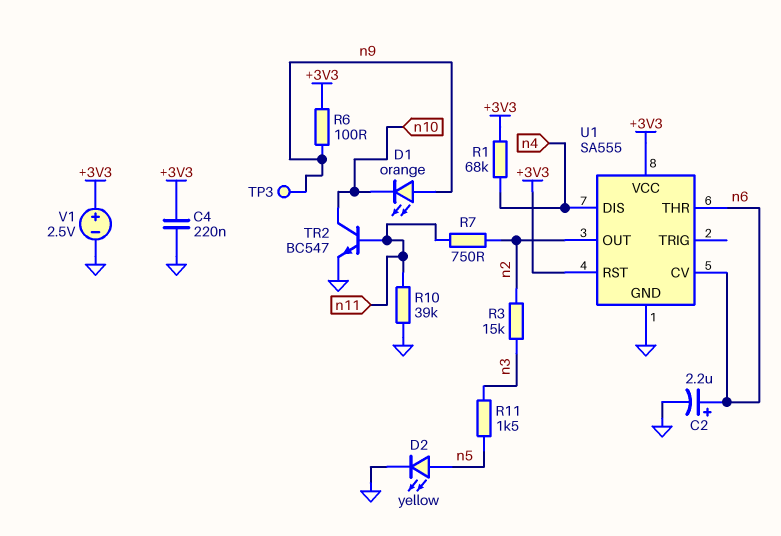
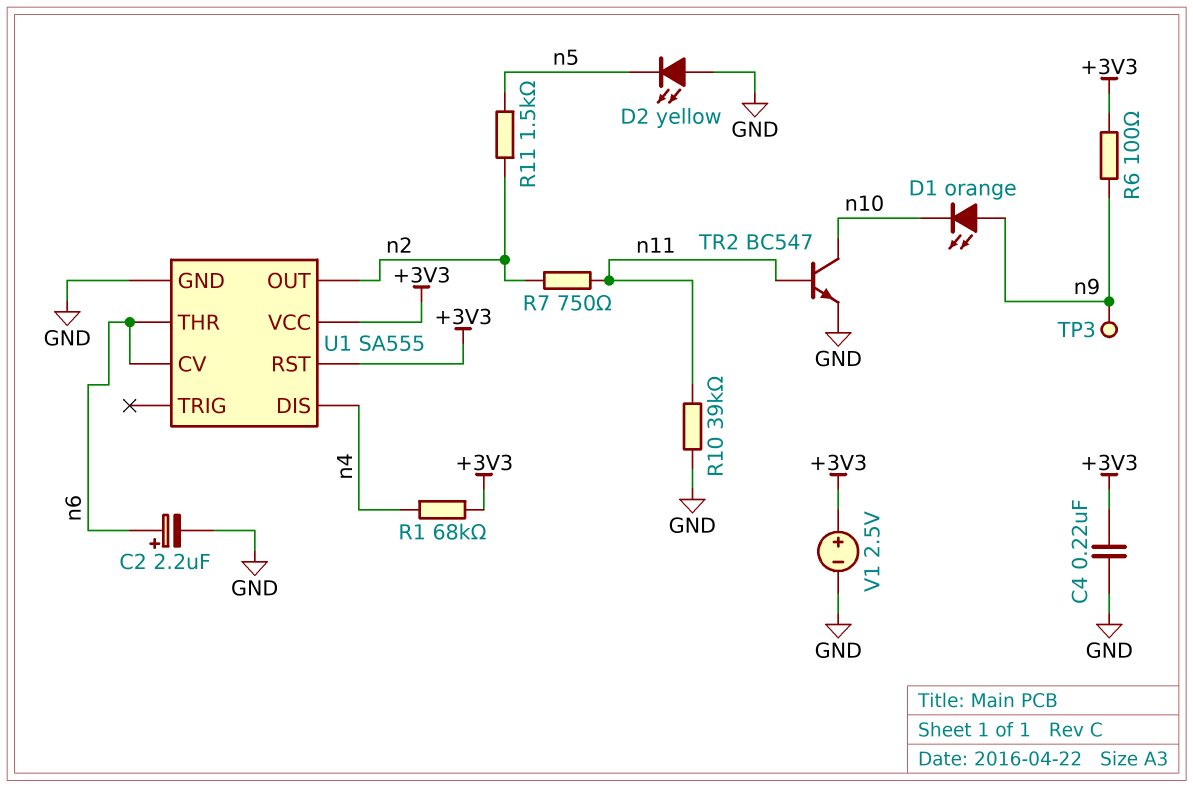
D2: LED yellow (A n5, K GND) -> LED yellow (A GND, K n5)
R3: 15k (n2, n3) -> none
R11: 1.5k (n3, n5) -> 1.5k (n2, n5)

